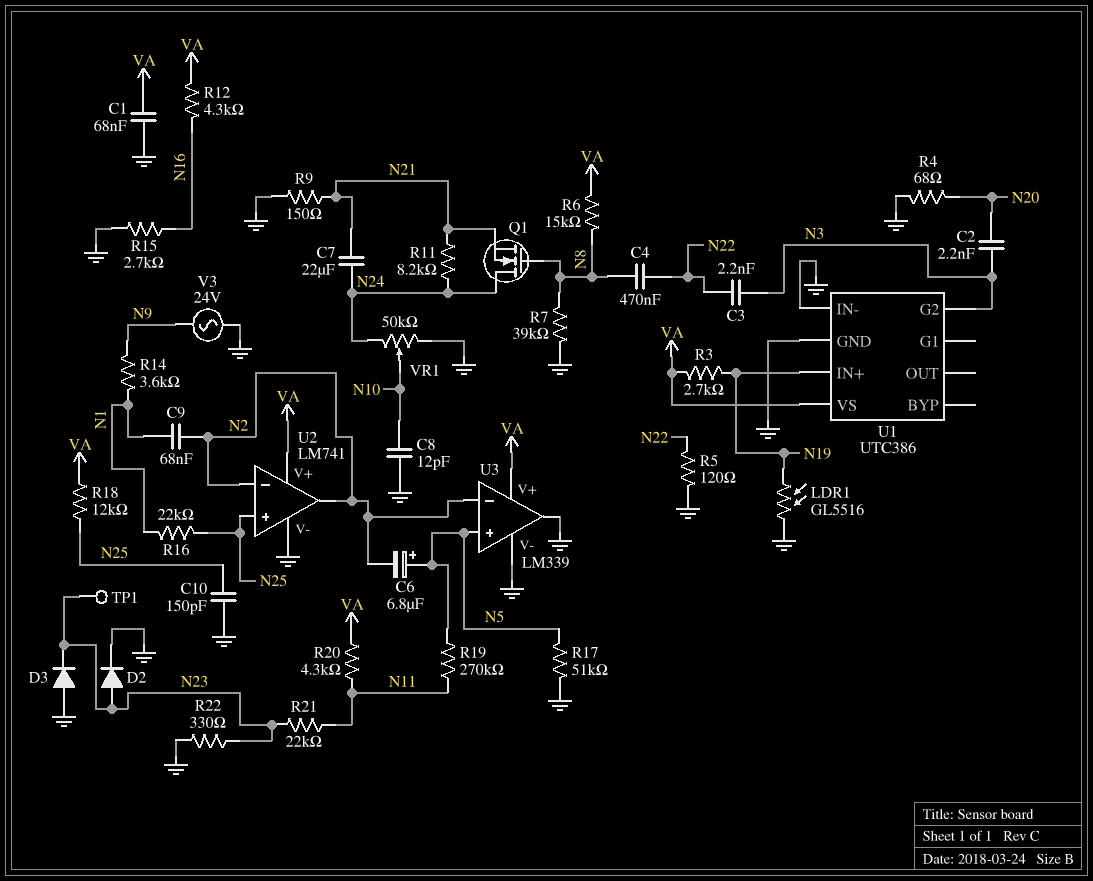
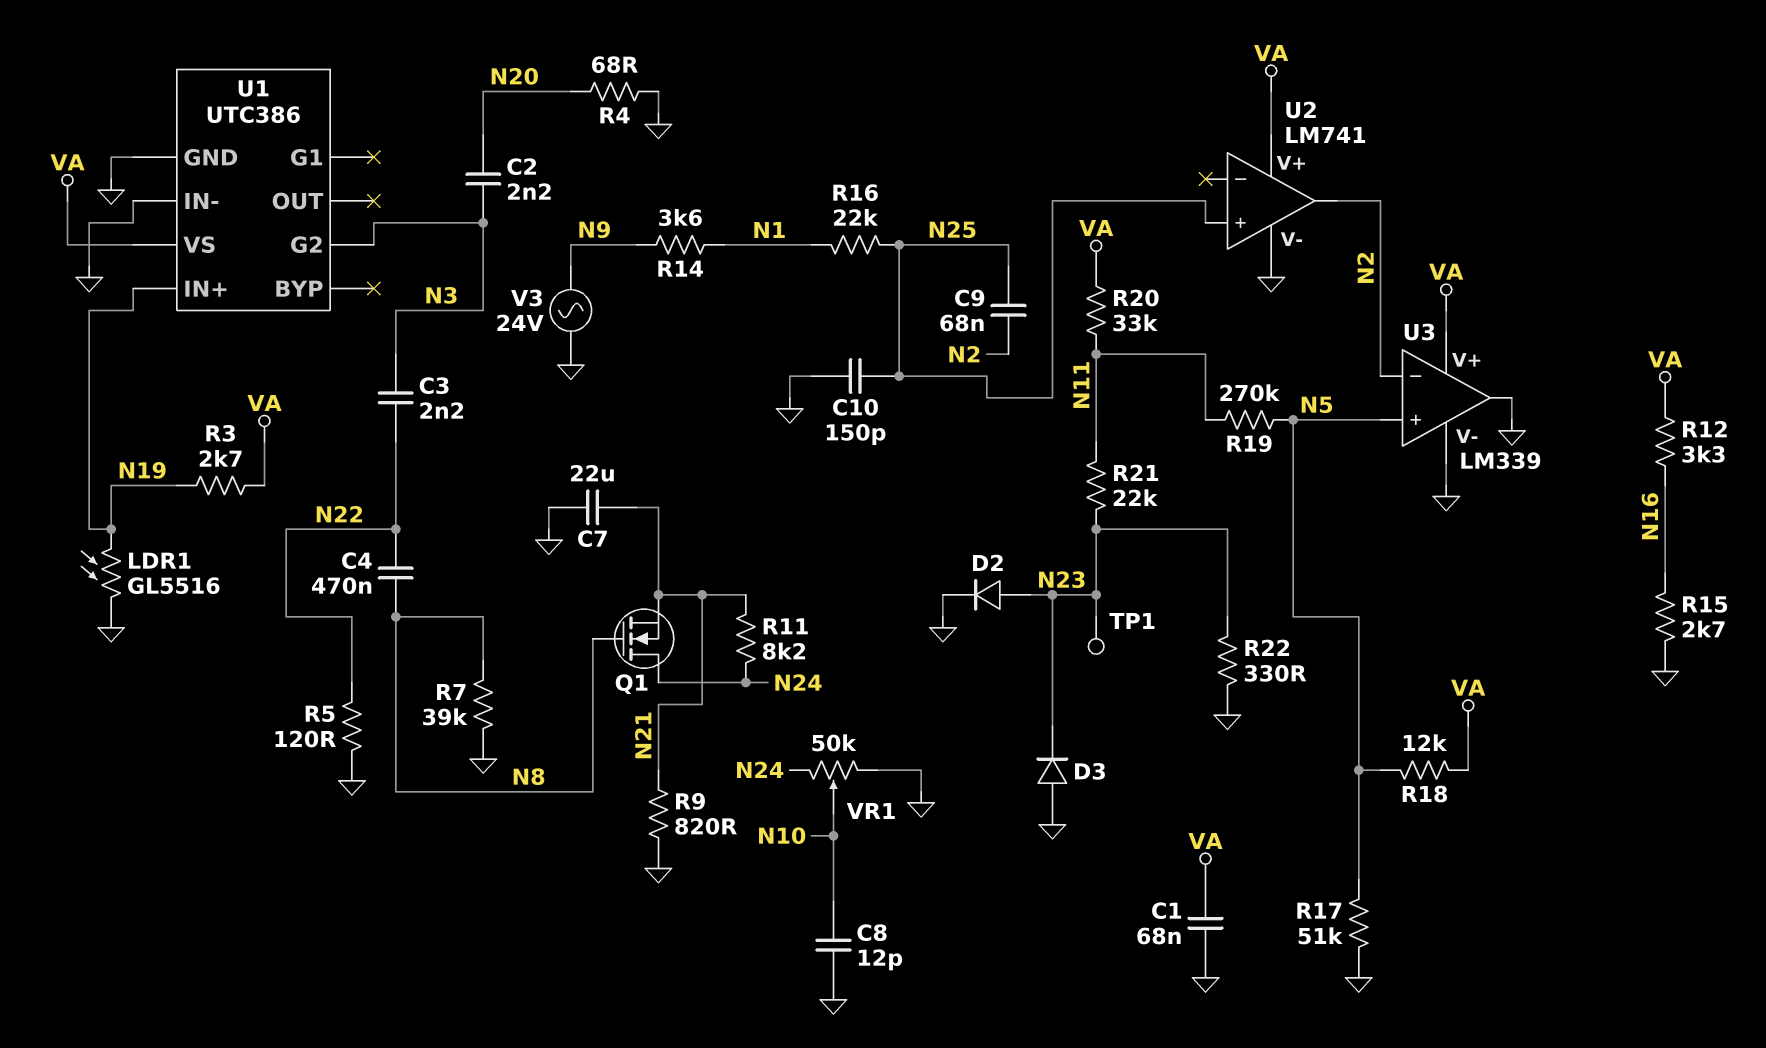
C6: 6.8uF (plus N5, minus N2) -> none
C7: 22uF (N21, N24) -> 22uF (GND, N21)
C9: 68nF (N1, N2) -> 68nF (N2, N25)
R6: 15k (N8, VA) -> none
R9: 150 (GND, N21) -> 820 (GND, N21)
R12: 4.3k (N16, VA) -> 3.3k (N16, VA)
R18: 12k (N25, VA) -> 12k (N5, VA)
R20: 4.3k (N11, VA) -> 33k (N11, VA)
U2 pin in-: N2 -> none

